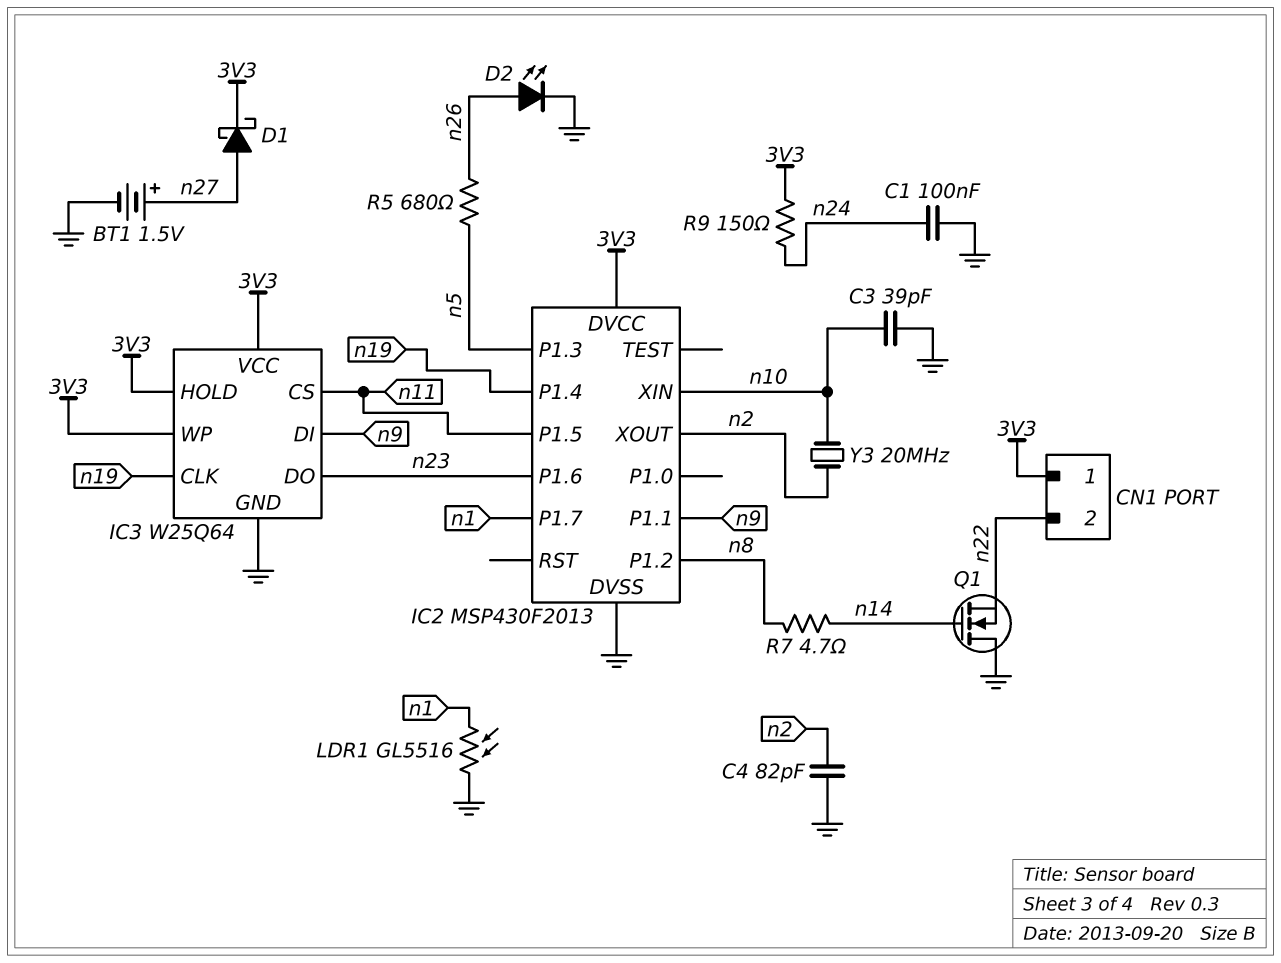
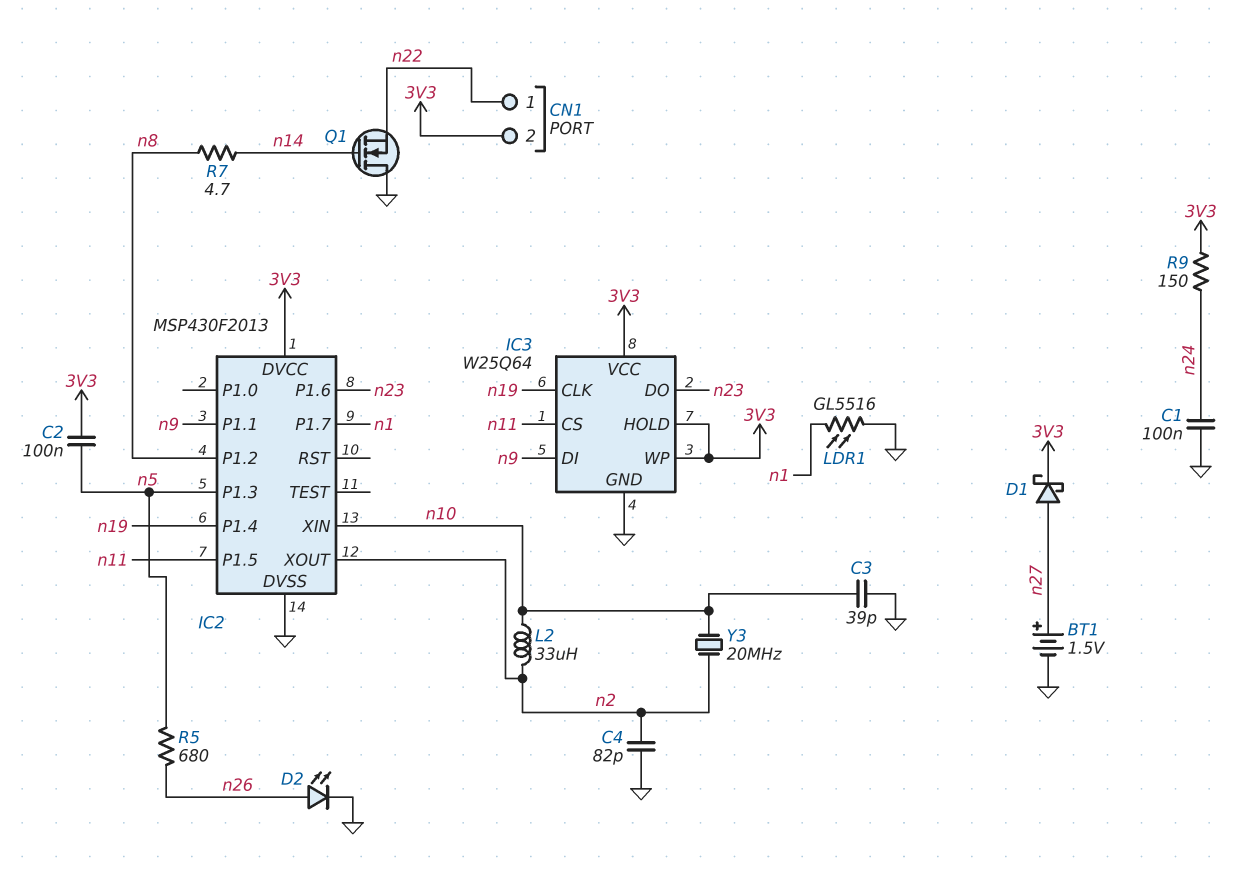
C2: none -> 100nF (3V3, n5)
CN1 pin 1: 3V3 -> n22
CN1 pin 2: n22 -> 3V3
L2: none -> 33uH (n2, n10)

